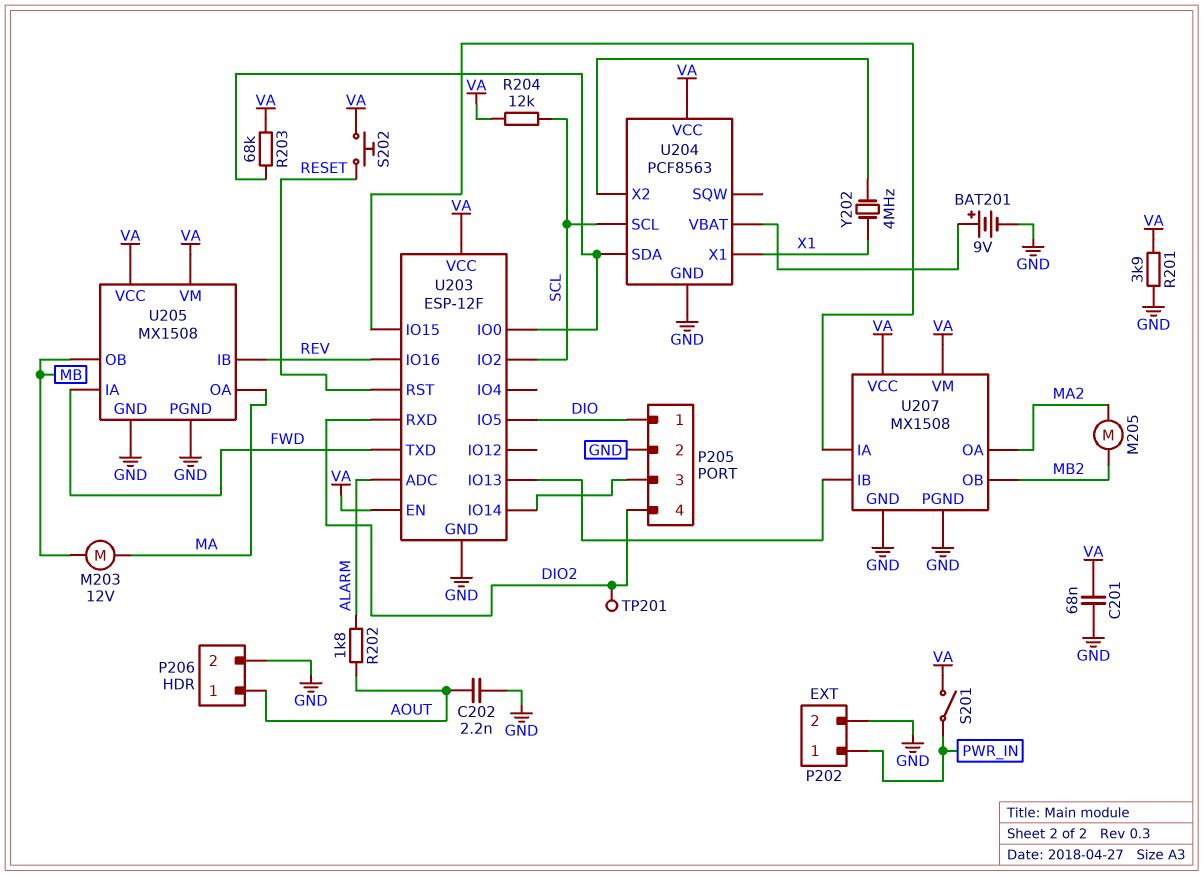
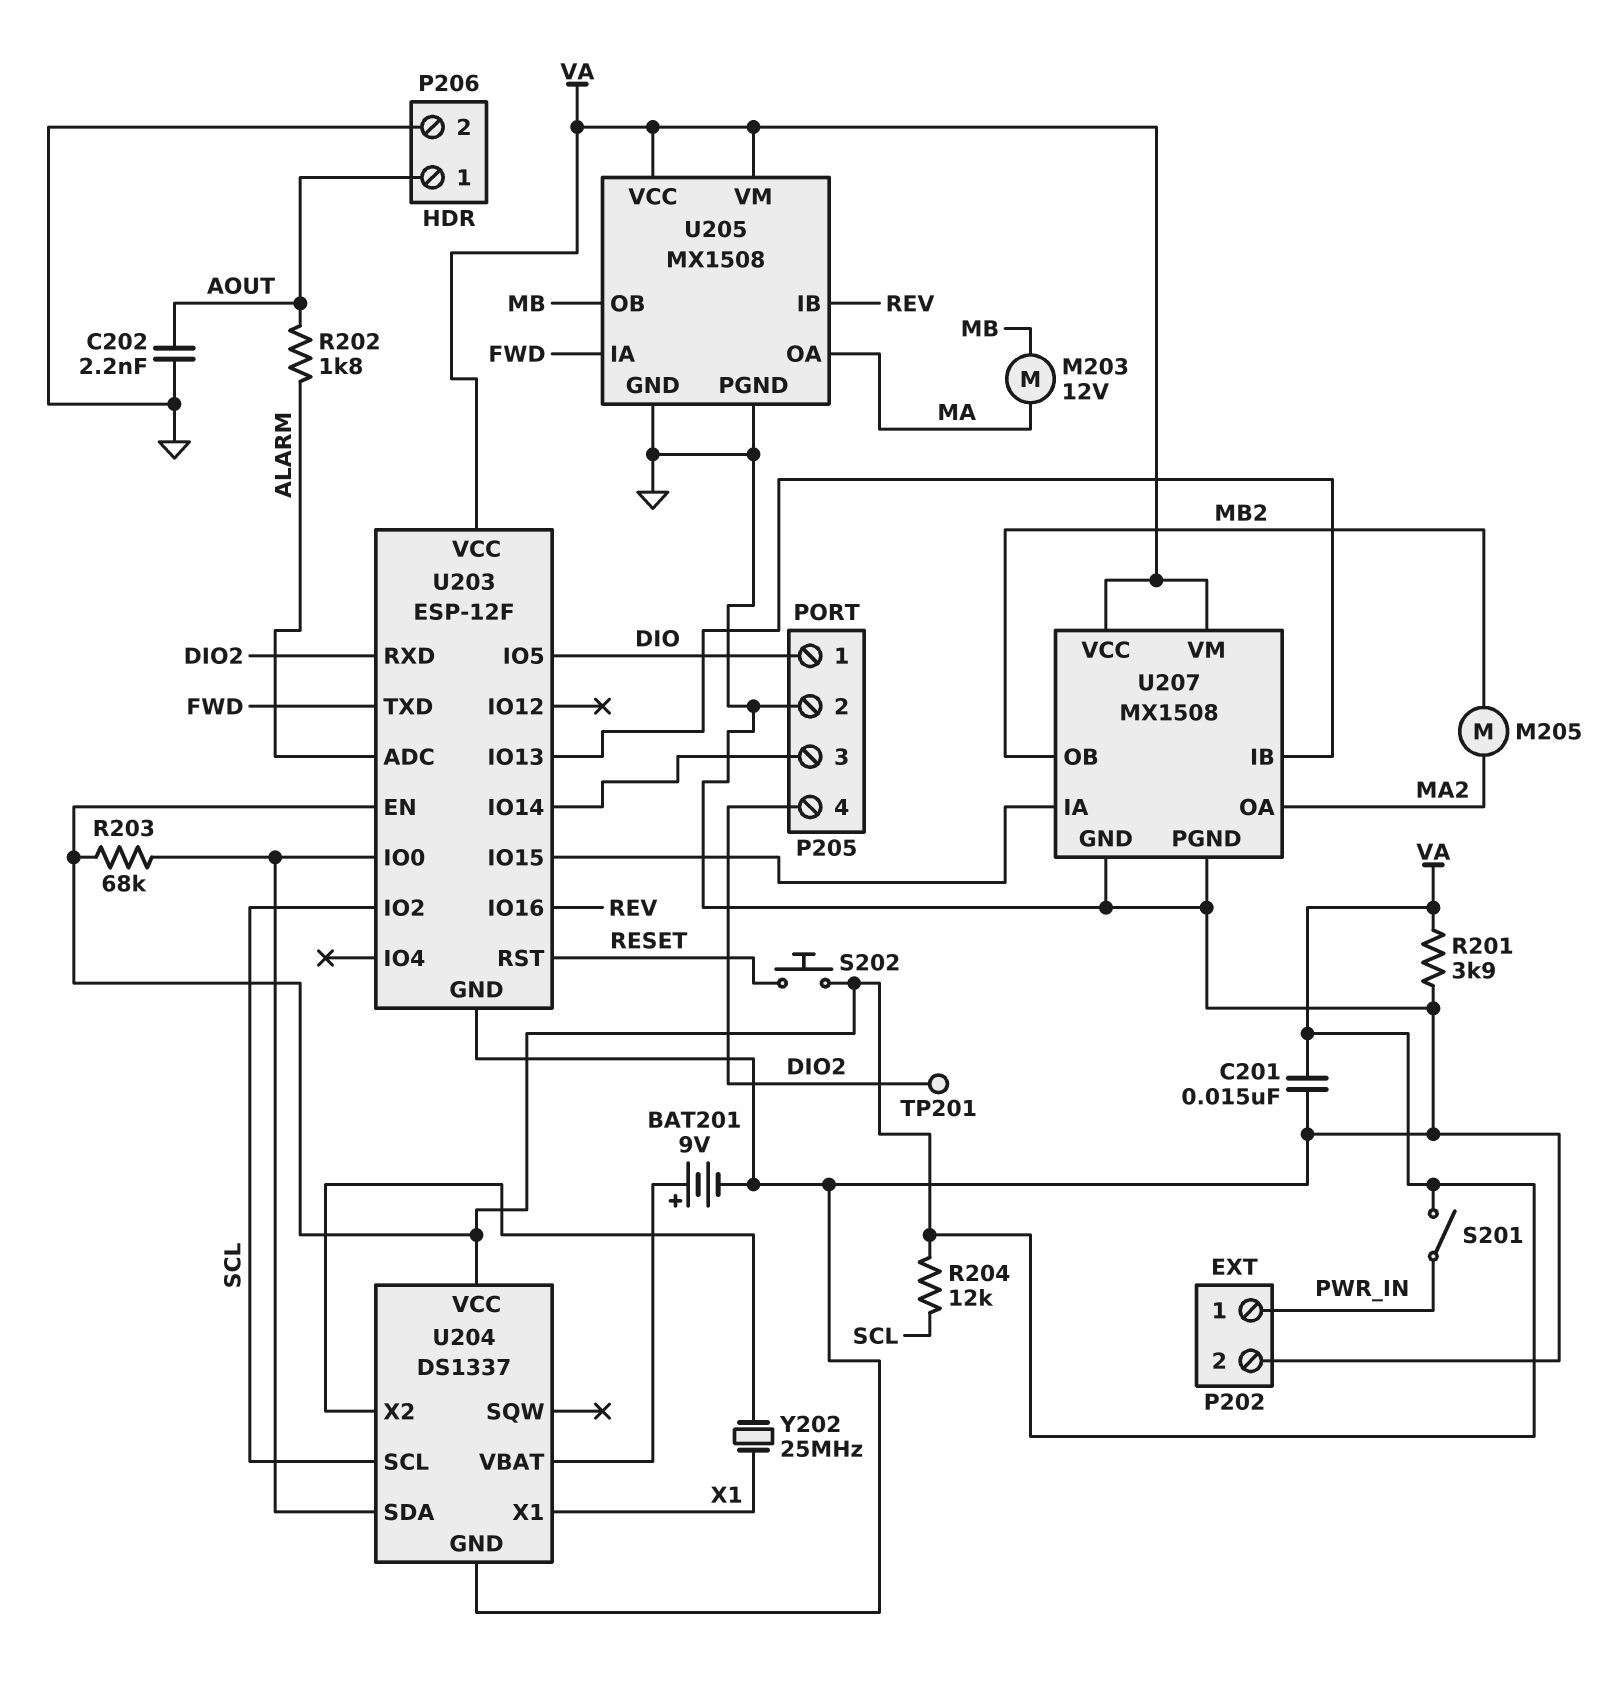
C201: 68nF (GND, VA) -> 15nF (GND, VA)
U204: PCF8563 -> DS1337
Y202: 4MHz (U204/X2, X1) -> 25MHz (U204/X2, X1)

